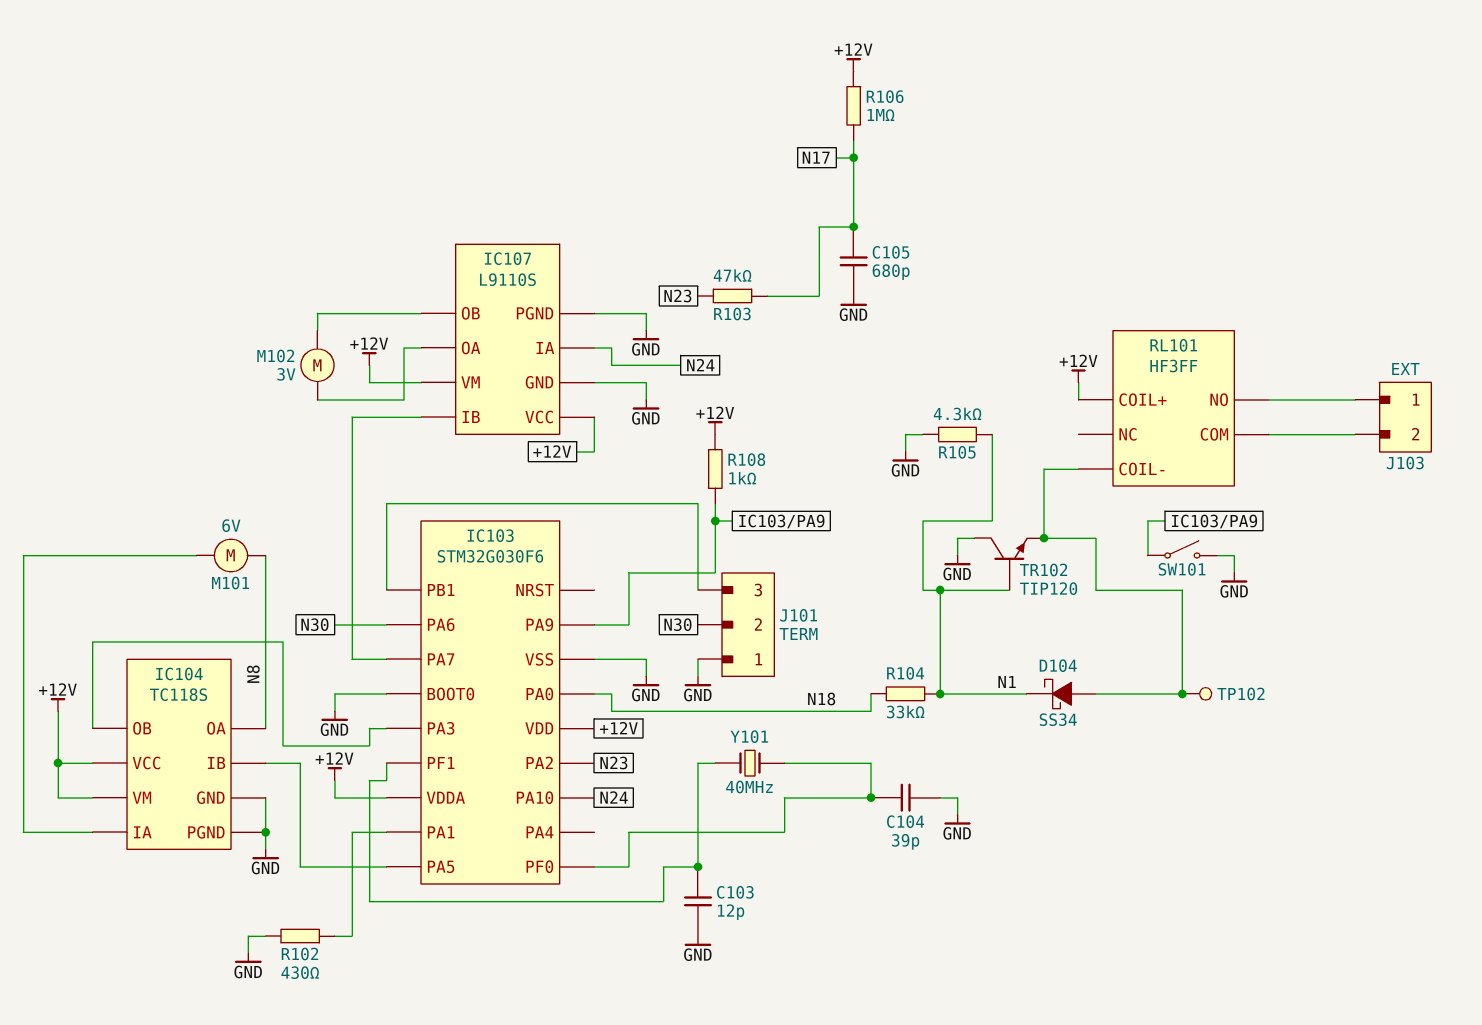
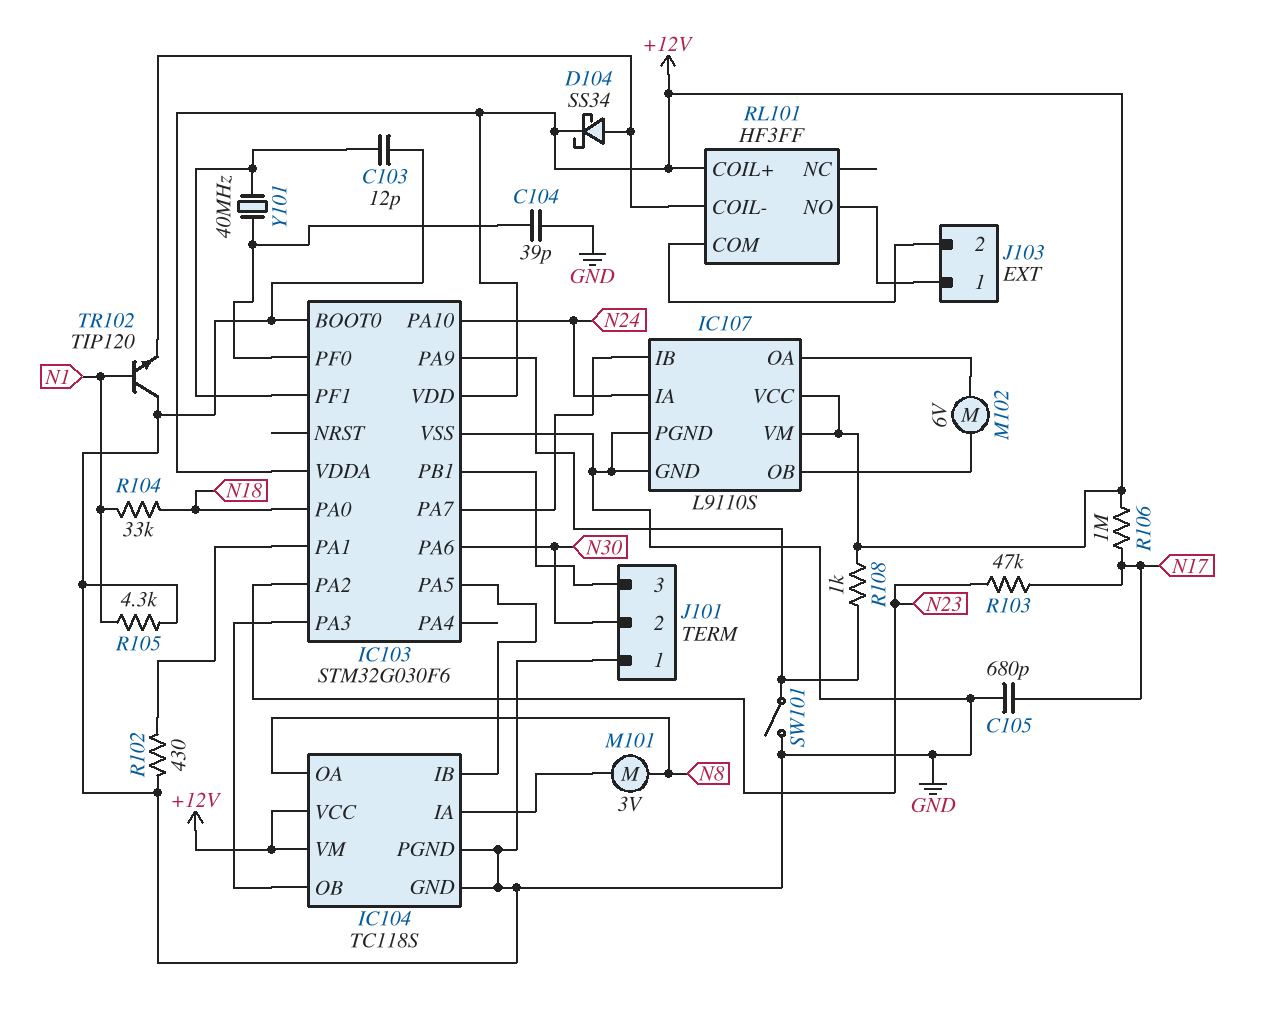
D104: schottky SS34 (A RL101/COIL-, K N1) -> schottky SS34 (A RL101/COIL-, K +12V)
M101: motor 6V (IC104/IA, N8) -> motor 3V (IC104/IA, N8)
M102: motor 3V (IC107/OA, IC107/OB) -> motor 6V (IC107/OA, IC107/OB)
TP102: test point (RL101/COIL-) -> none

